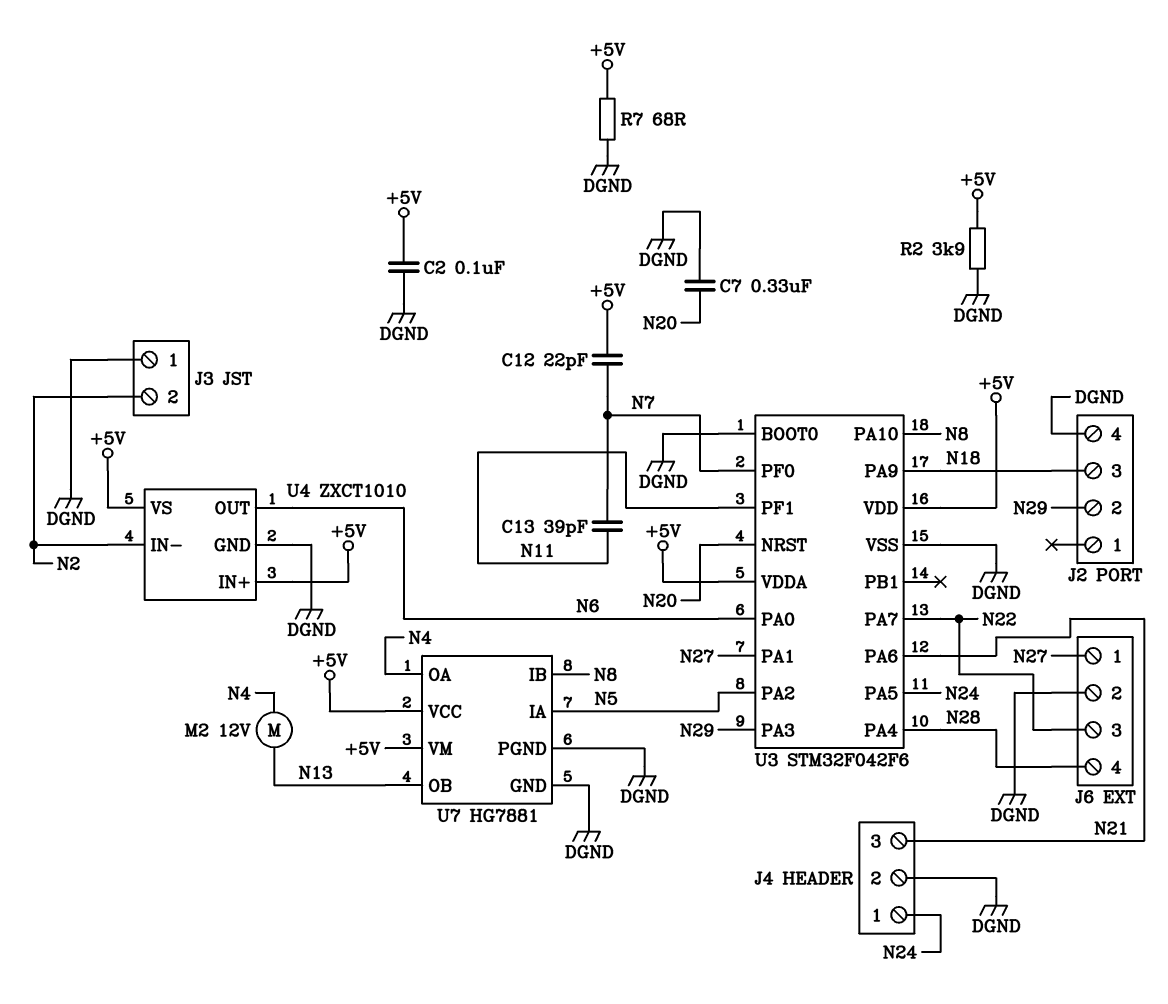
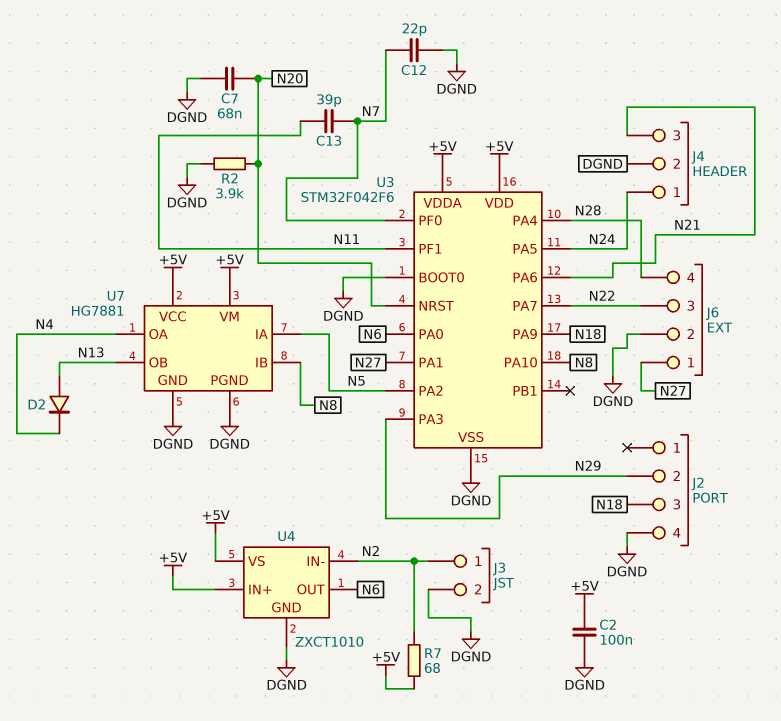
C7: 330nF (DGND, N20) -> 68nF (DGND, N20)
C12: 22pF (+5V, N7) -> 22pF (DGND, N7)
D2: none -> diode (A N13, K N4)
J3 pin 1: DGND -> N2
J3 pin 2: N2 -> DGND
M2: motor 12V (N4, N13) -> none
R2: 3.9k (+5V, DGND) -> 3.9k (DGND, N20)
R7: 68 (+5V, DGND) -> 68 (+5V, N2)

